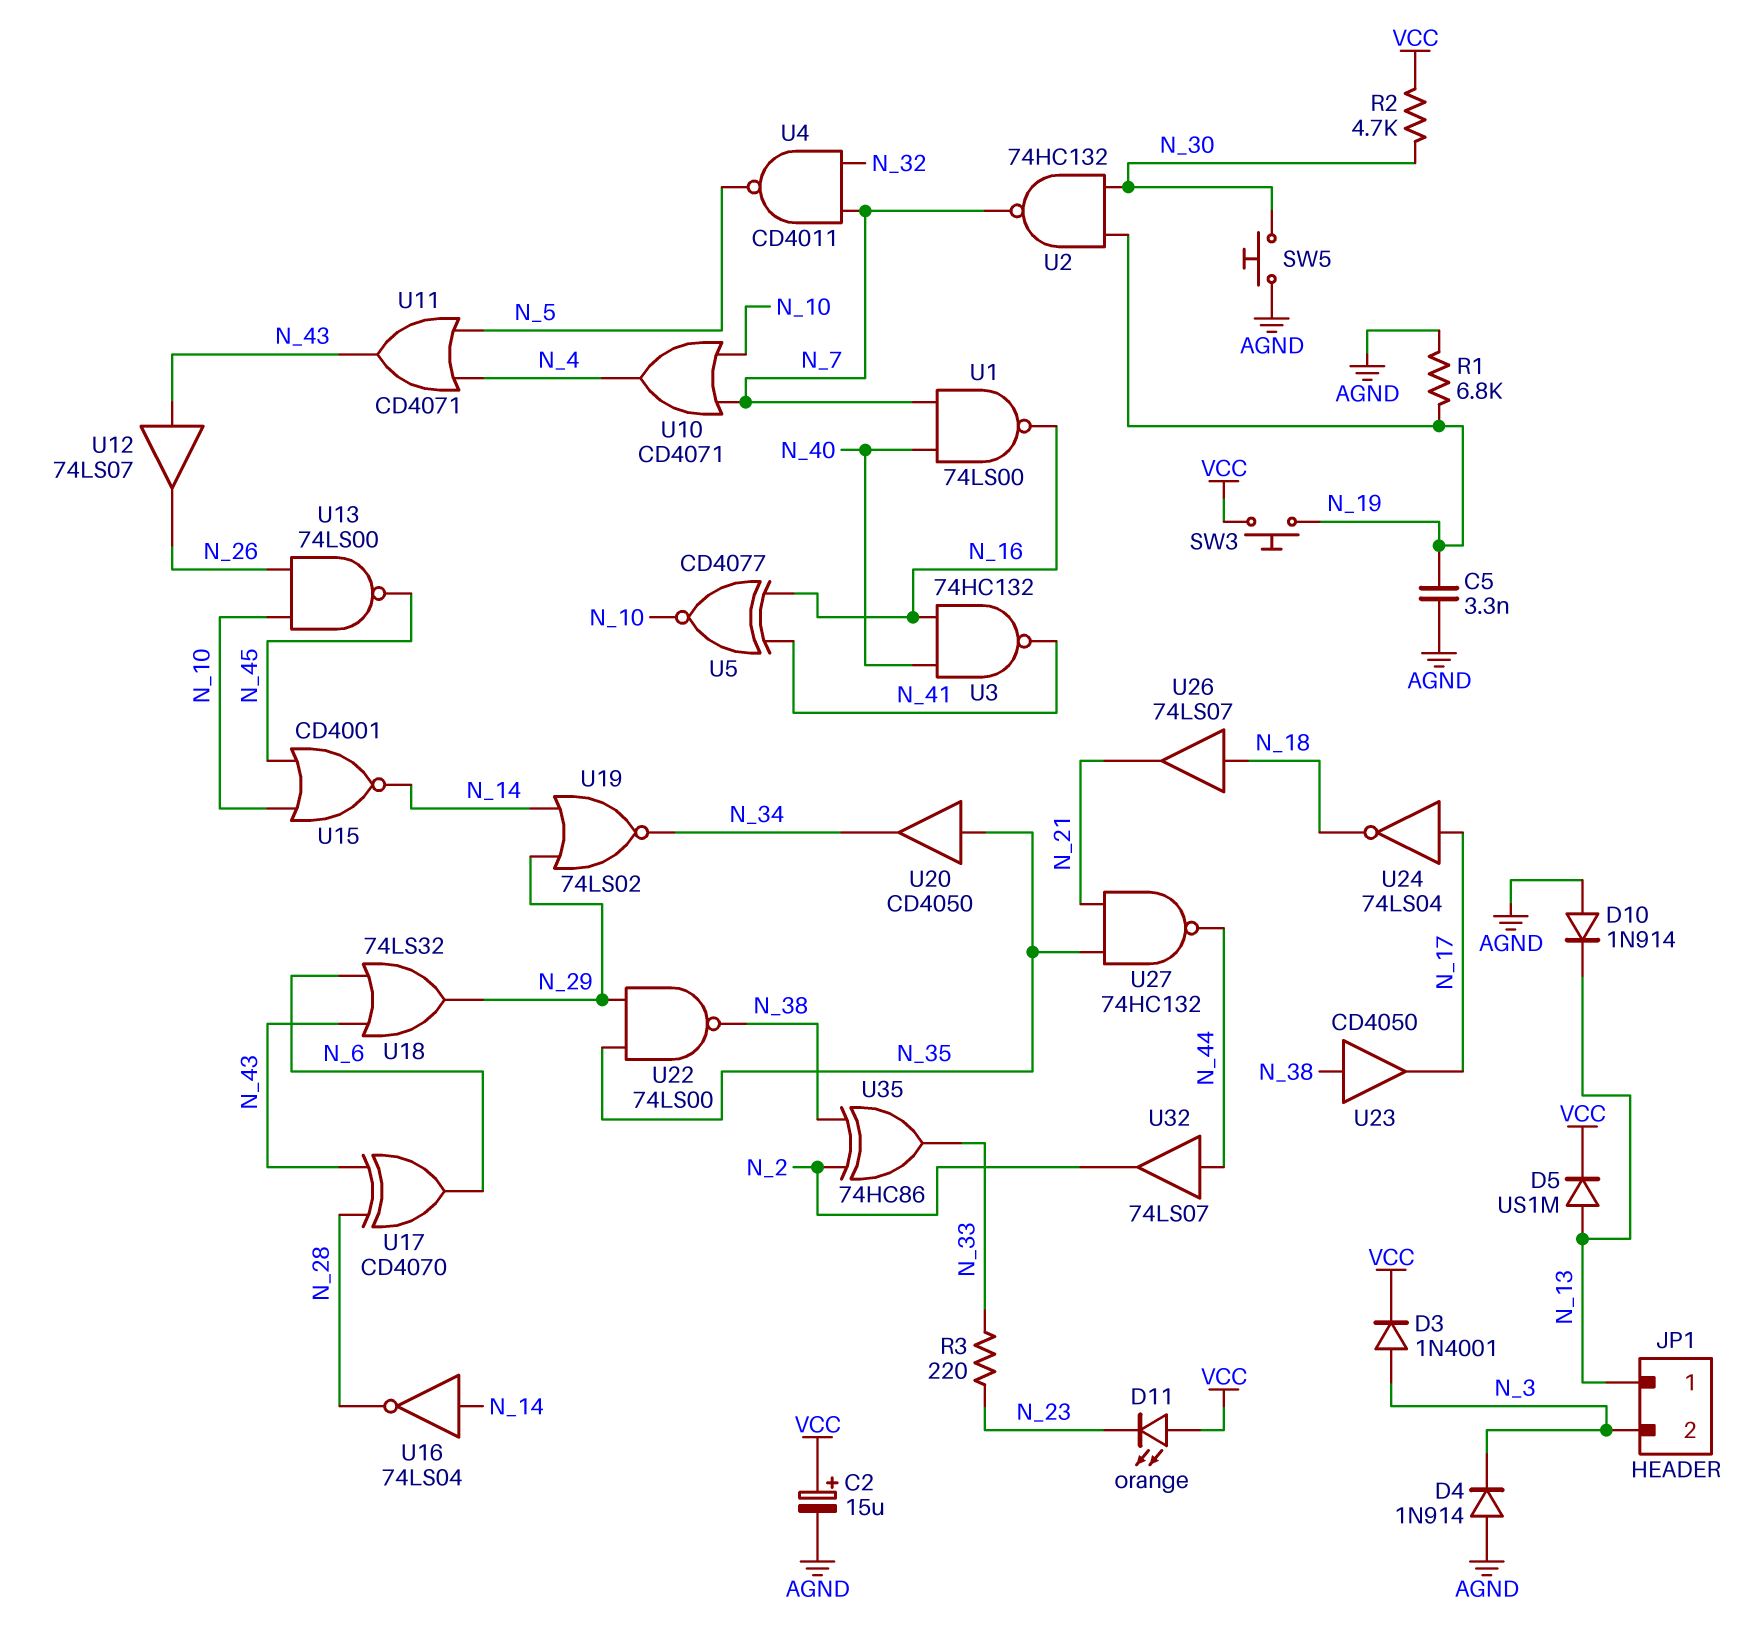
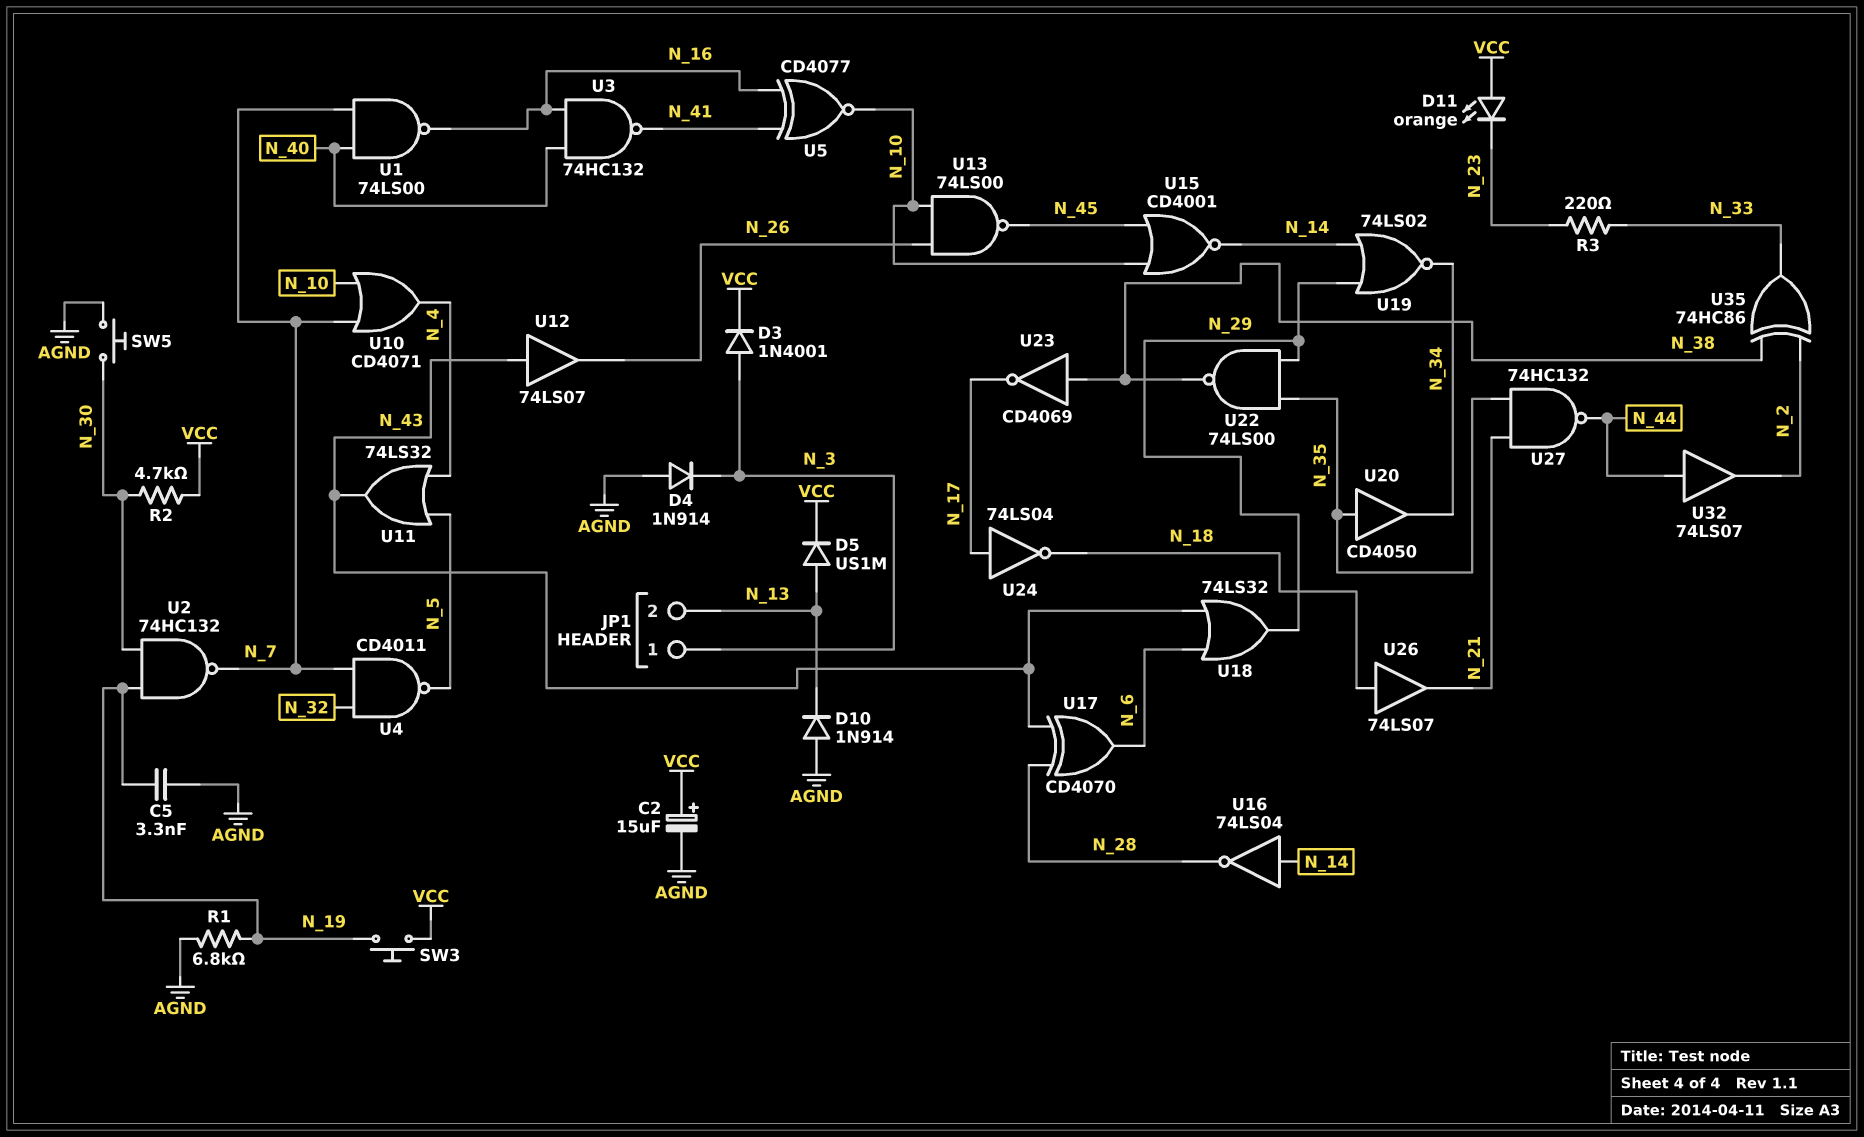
JP1 pin 1: N_13 -> N_3
JP1 pin 2: N_3 -> N_13
U11: OR CD4071 (in N_4, in N_5, out N_43) -> OR 74LS32 (in N_4, in N_5, out N_43)
U23: buffer CD4050 (in N_38, out N_17) -> NOT CD4069 (in N_38, out N_17)

